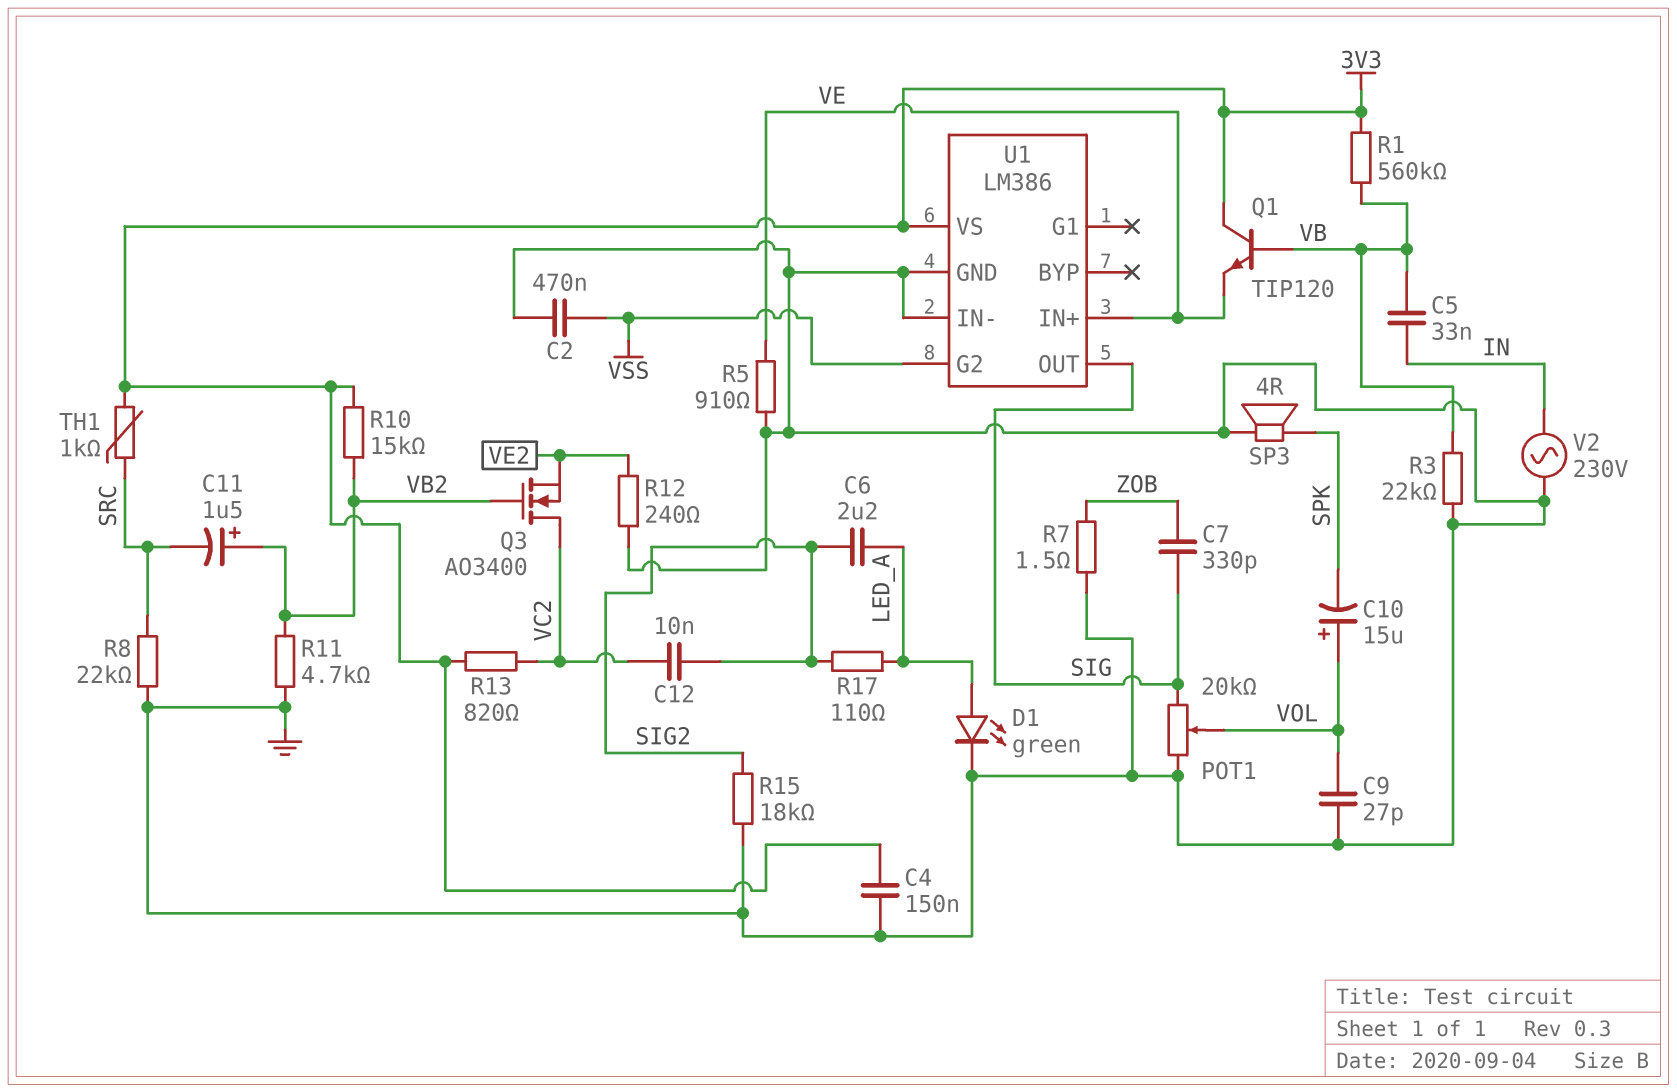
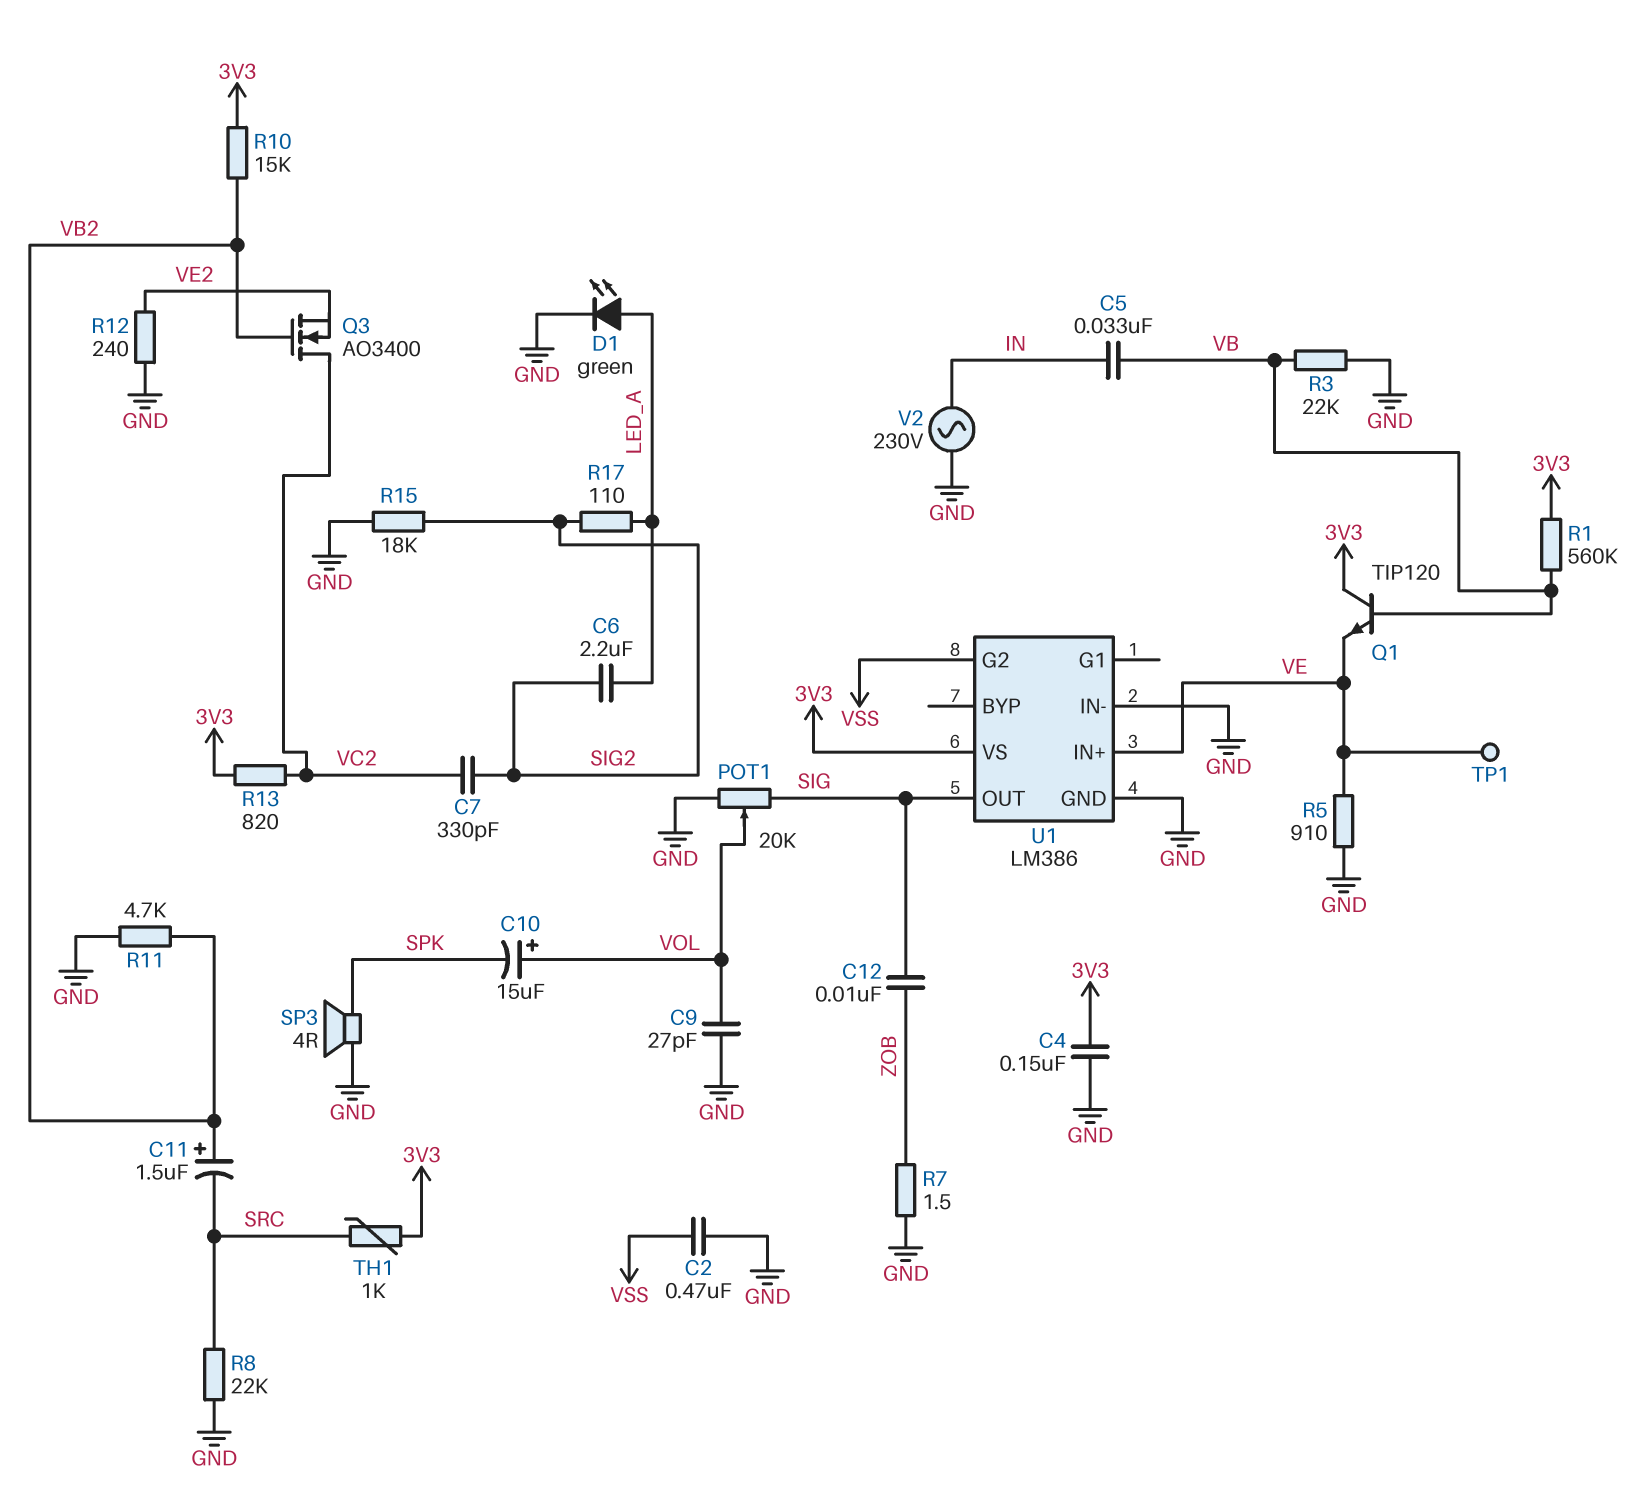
C7: 330pF (SIG, ZOB) -> 330pF (SIG2, VC2)
C12: 10nF (SIG2, VC2) -> 10nF (SIG, ZOB)
TP1: none -> test point (VE)

